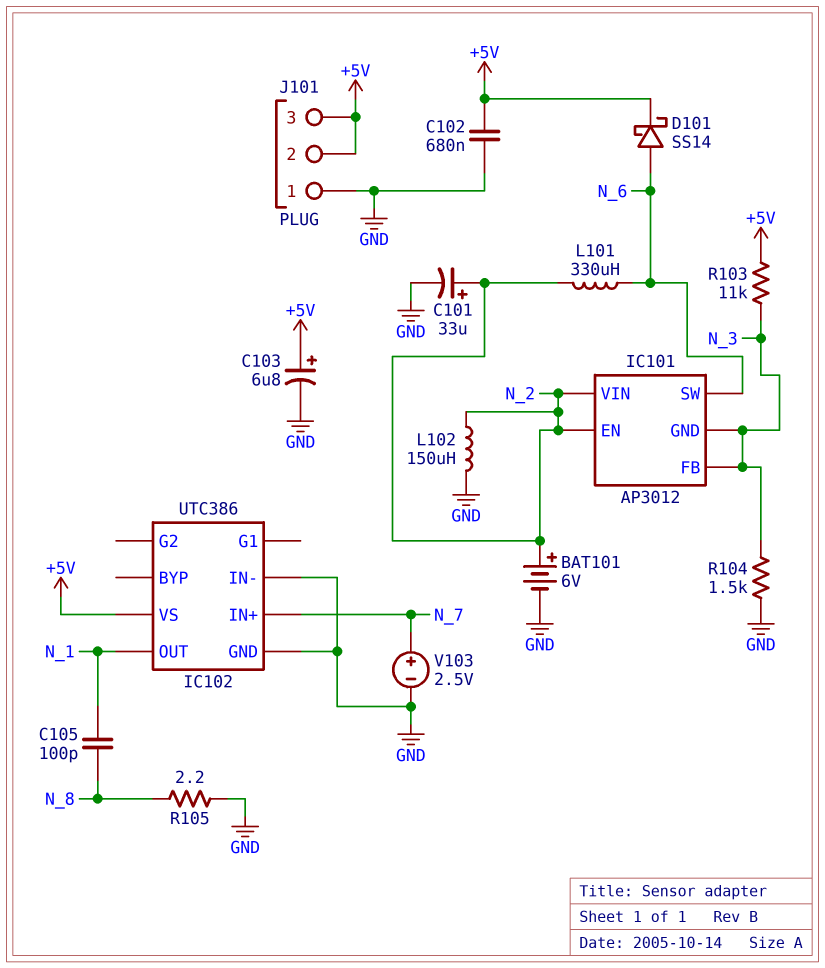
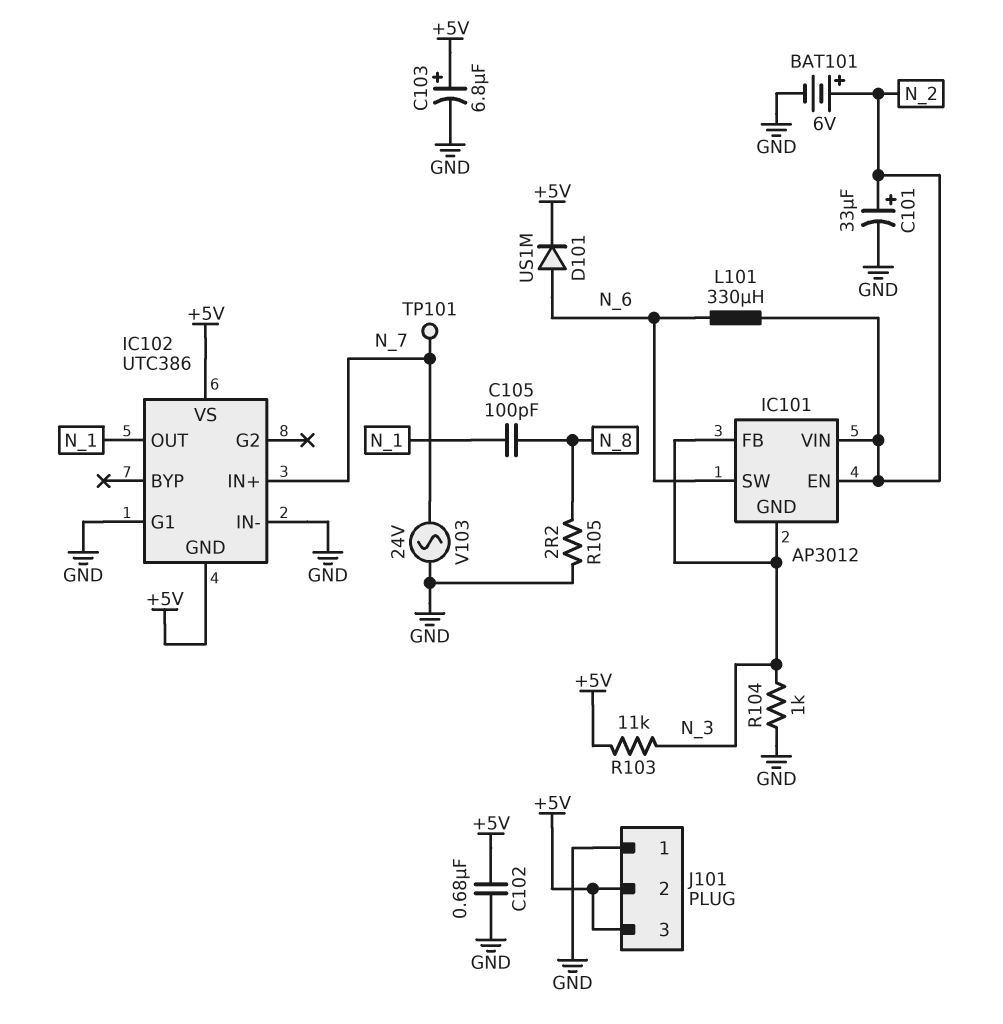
D101: schottky SS14 (A N_6, K +5V) -> diode US1M (A N_6, K +5V)
IC102 pin G1: none -> GND
IC102 pin GND: GND -> +5V
L102: 150uH (GND, N_2) -> none
R104: 1.5k (GND, N_3) -> 1k (GND, N_3)
TP101: none -> test point (N_7)
V103: 2.5V (plus N_7, minus GND) -> AC 24V (GND, N_7)

